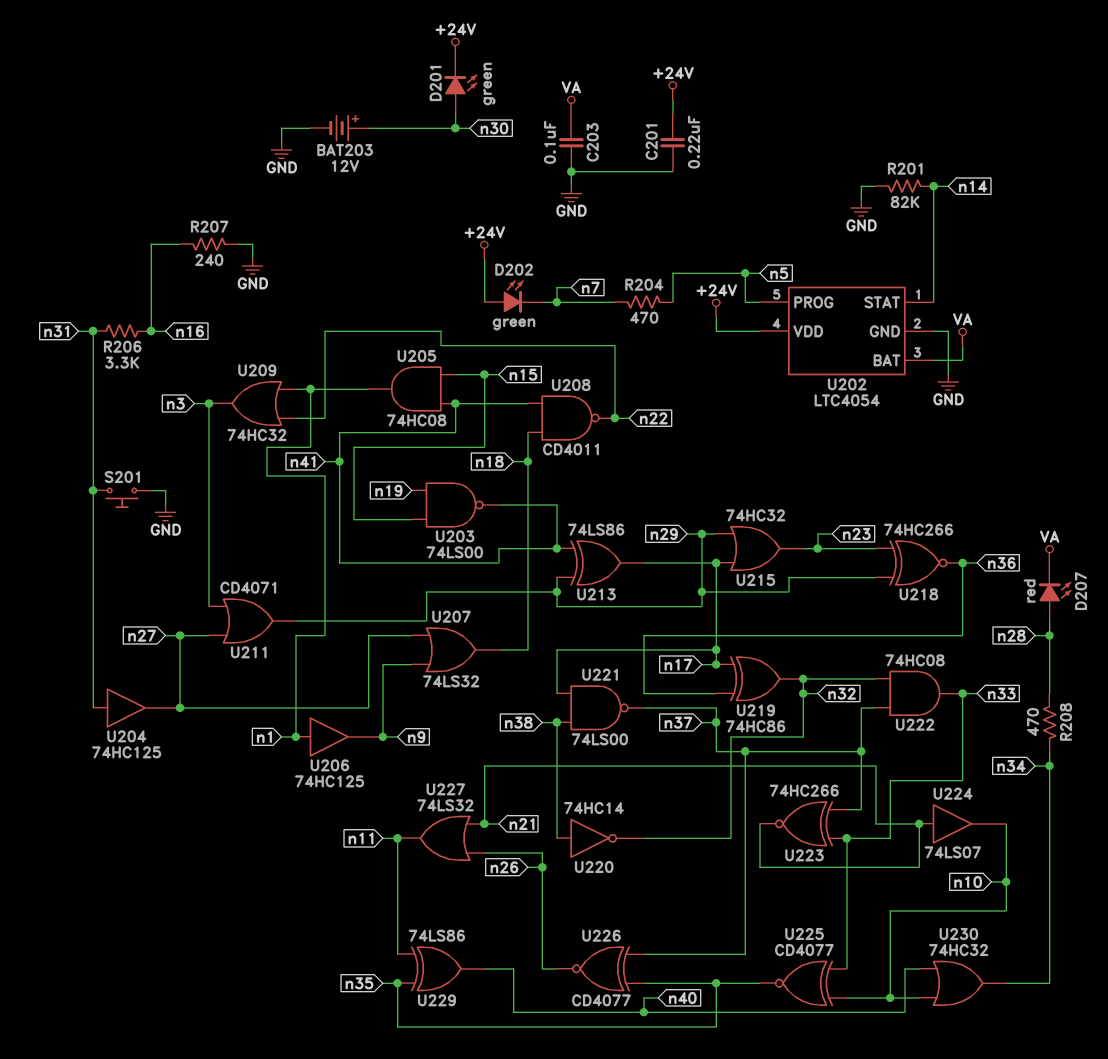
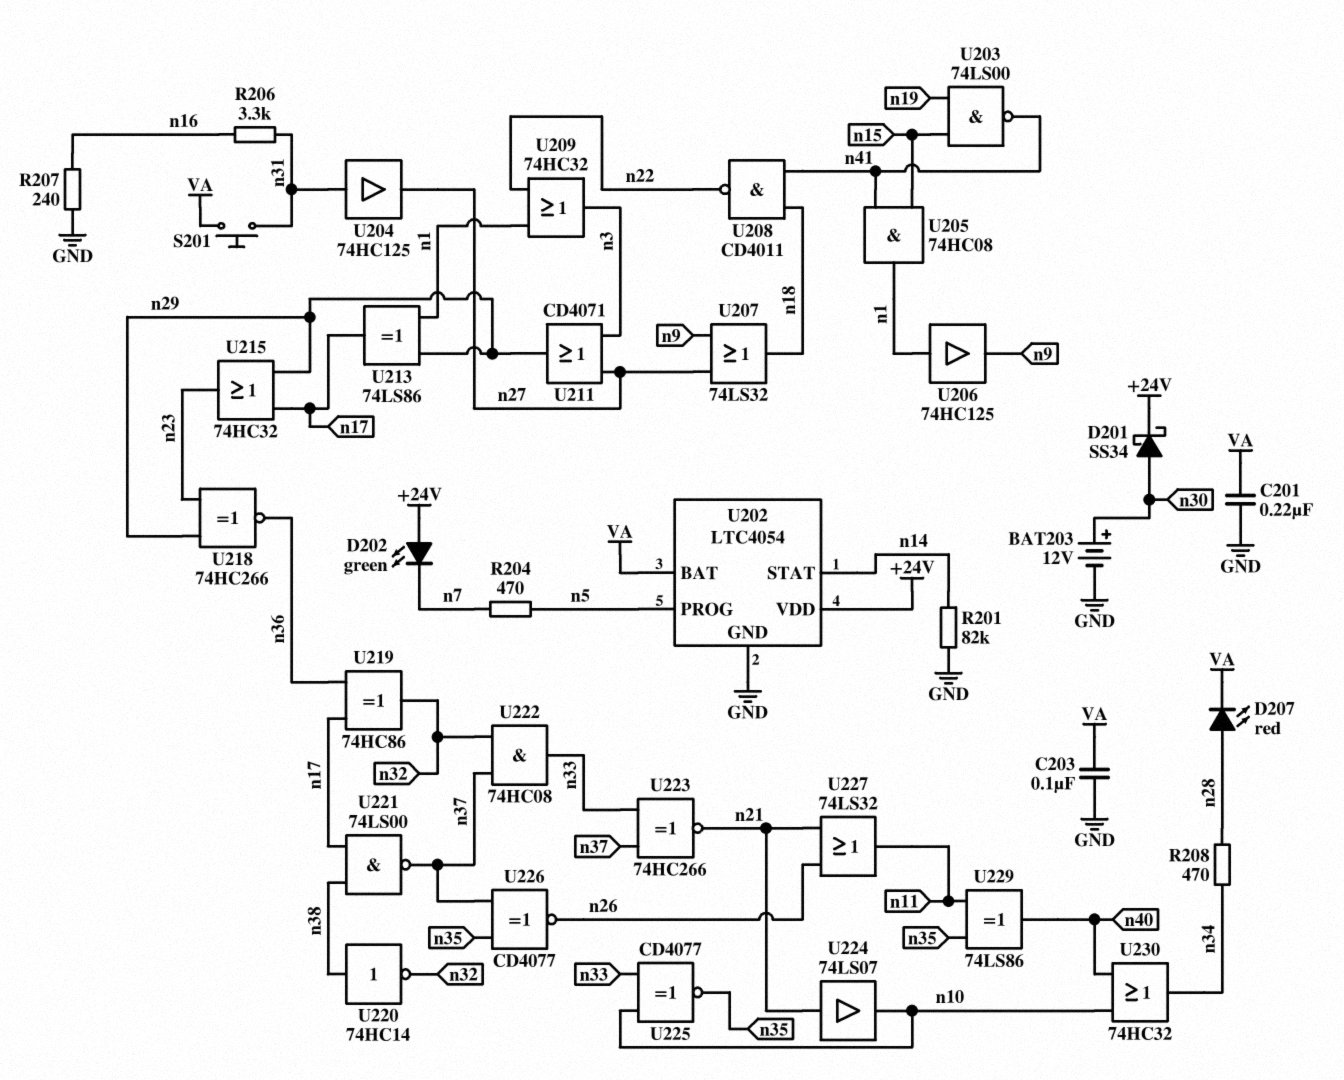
C201: 220nF (+24V, GND) -> 220nF (GND, VA)
D201: LED green (A n30, K +24V) -> schottky SS34 (A n30, K +24V)
S201: button (GND, n31) -> button (VA, n31)
U213: XOR 74LS86 (in n29, in n41, out n17) -> XOR 74LS86 (in n1, in n29, out n17)

